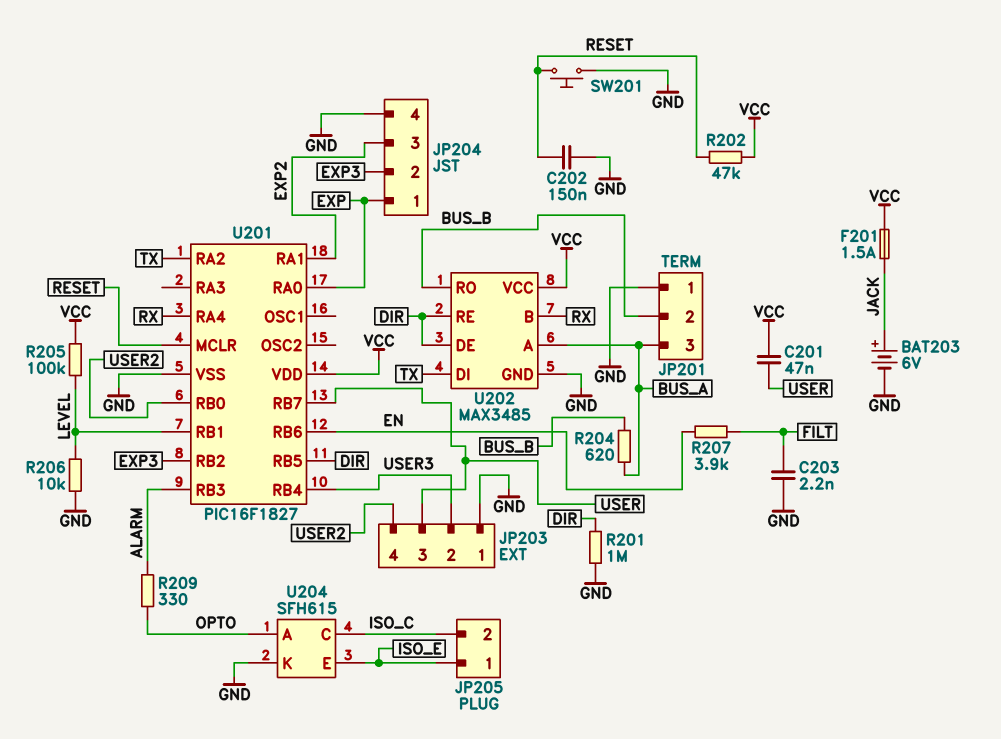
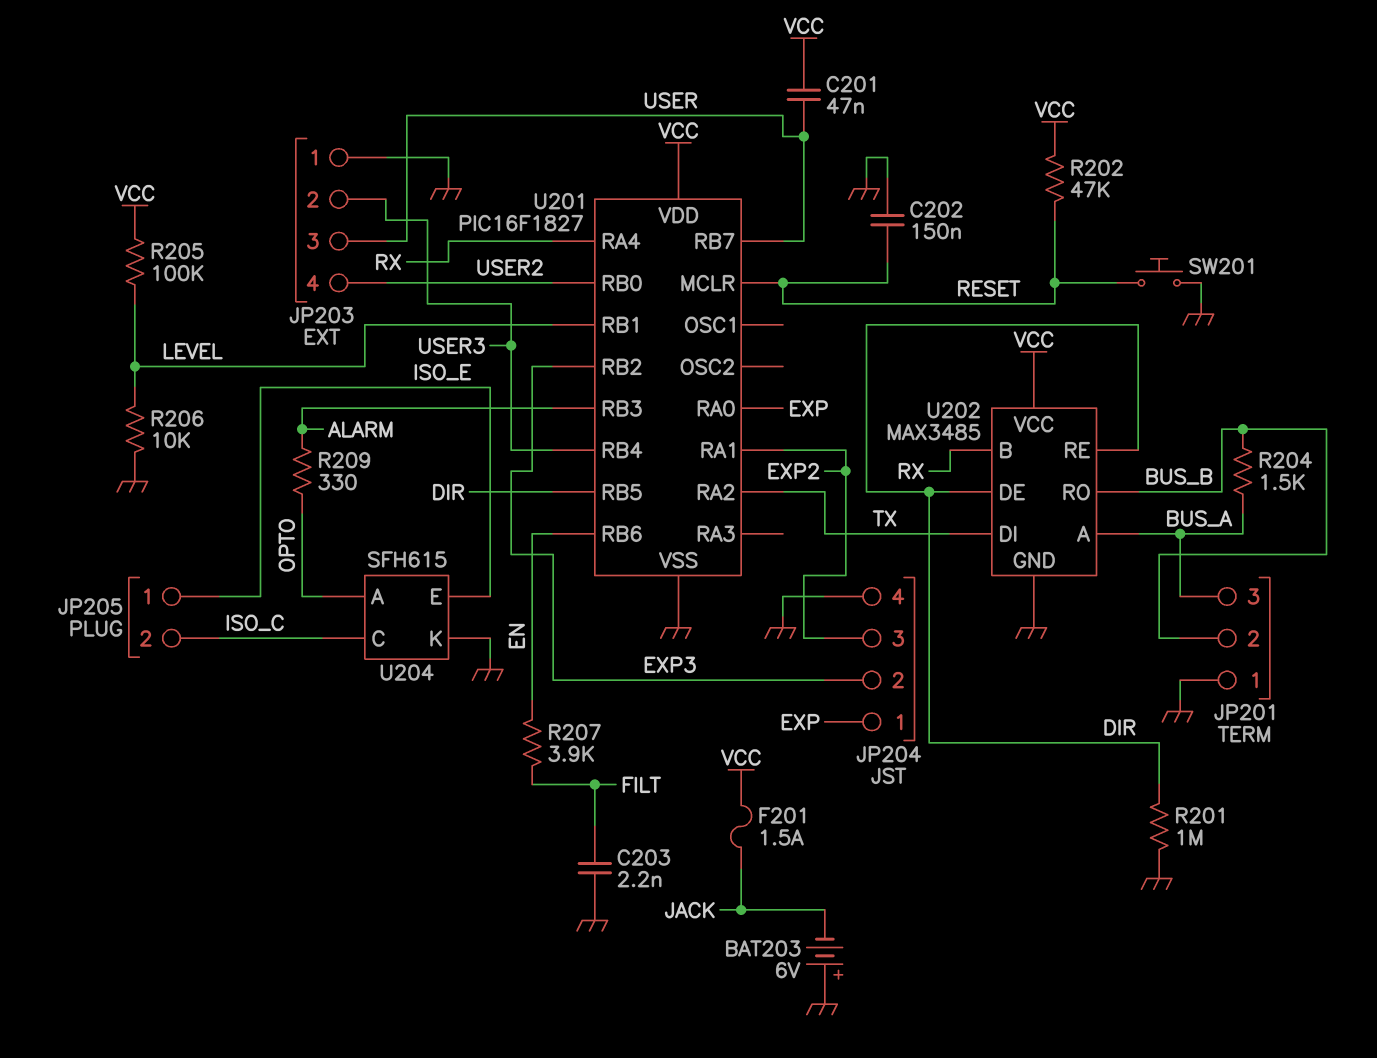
BAT203: 6V (plus JACK, minus GND) -> 6V (plus GND, minus JACK)
R204: 620 (BUS_A, BUS_B) -> 1.5k (BUS_A, BUS_B)

